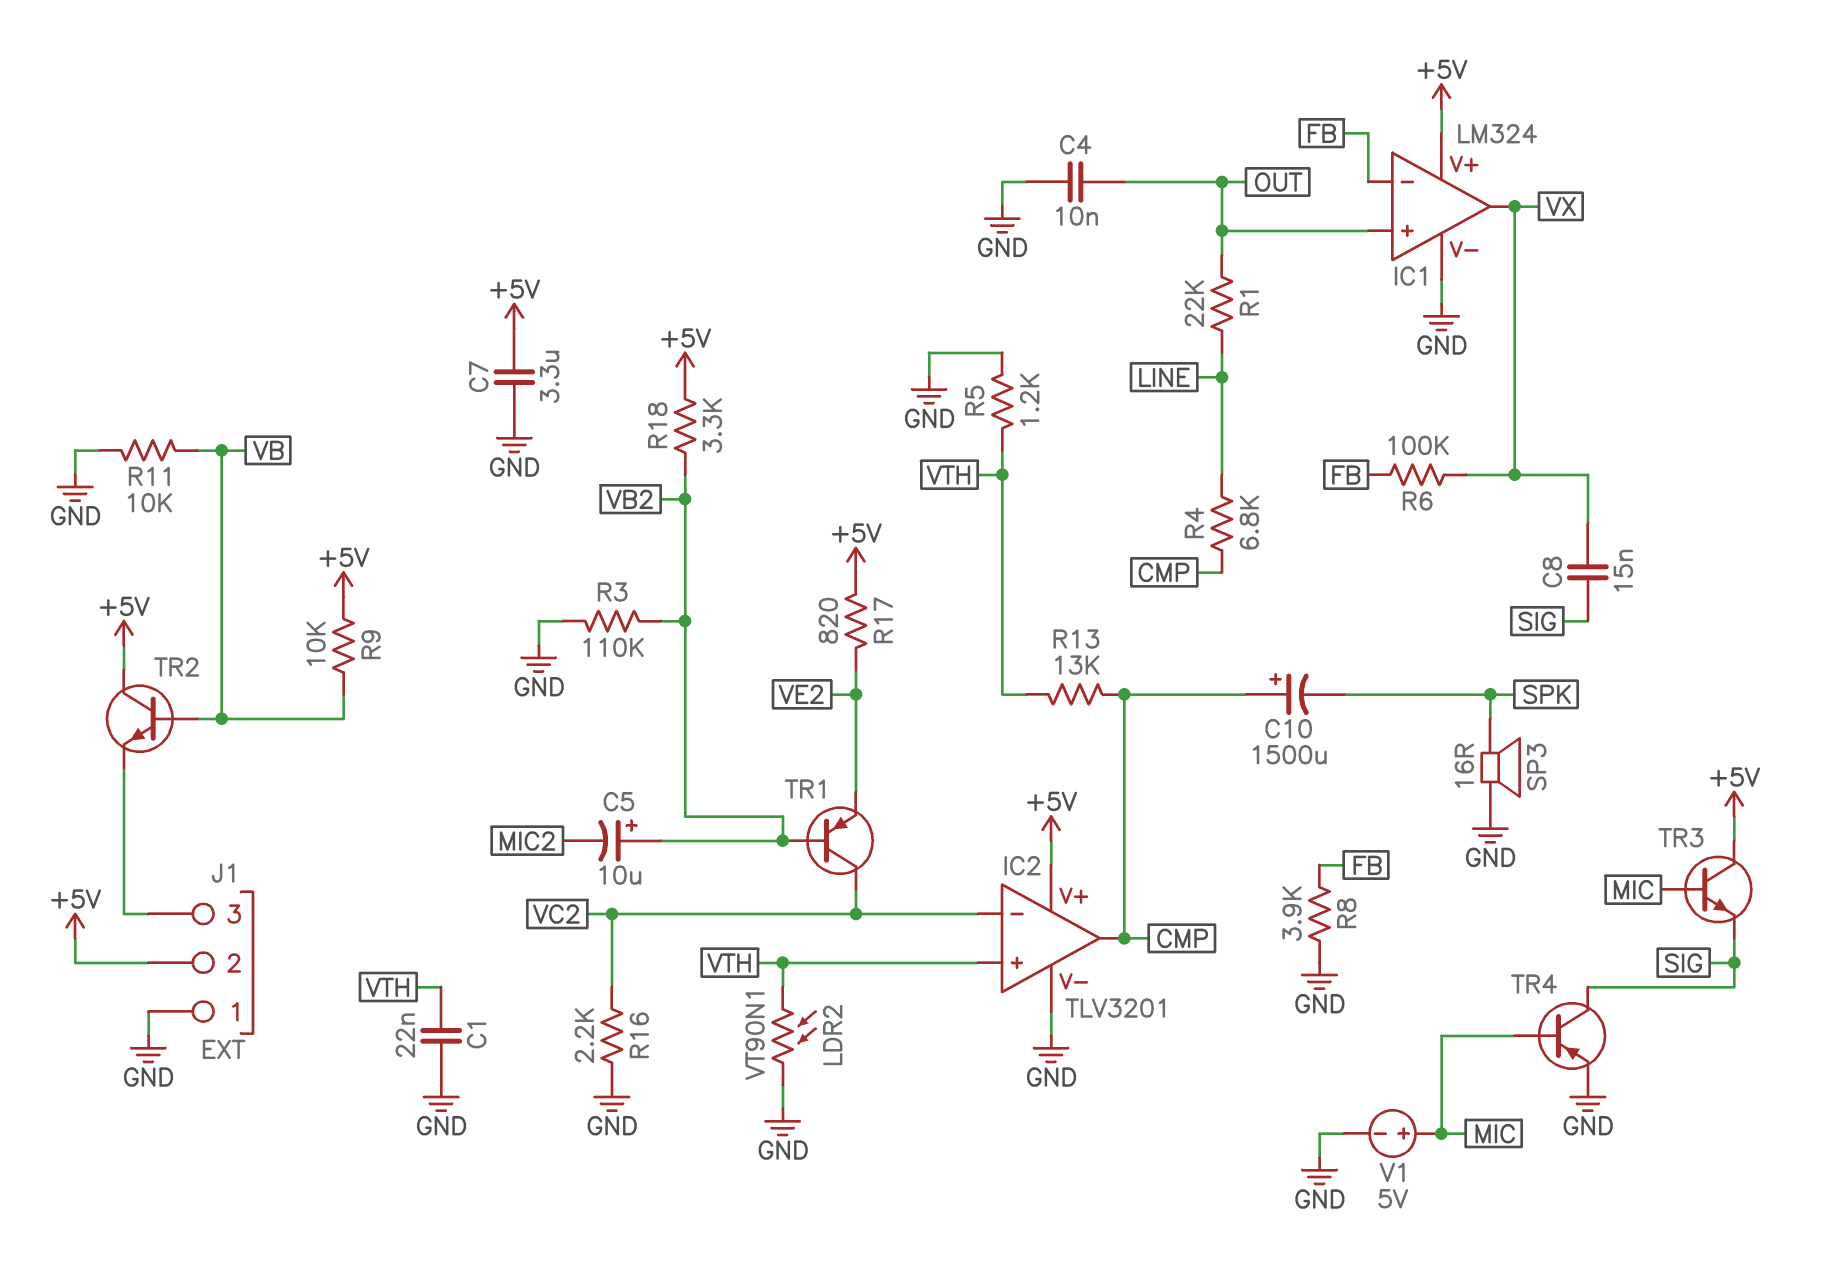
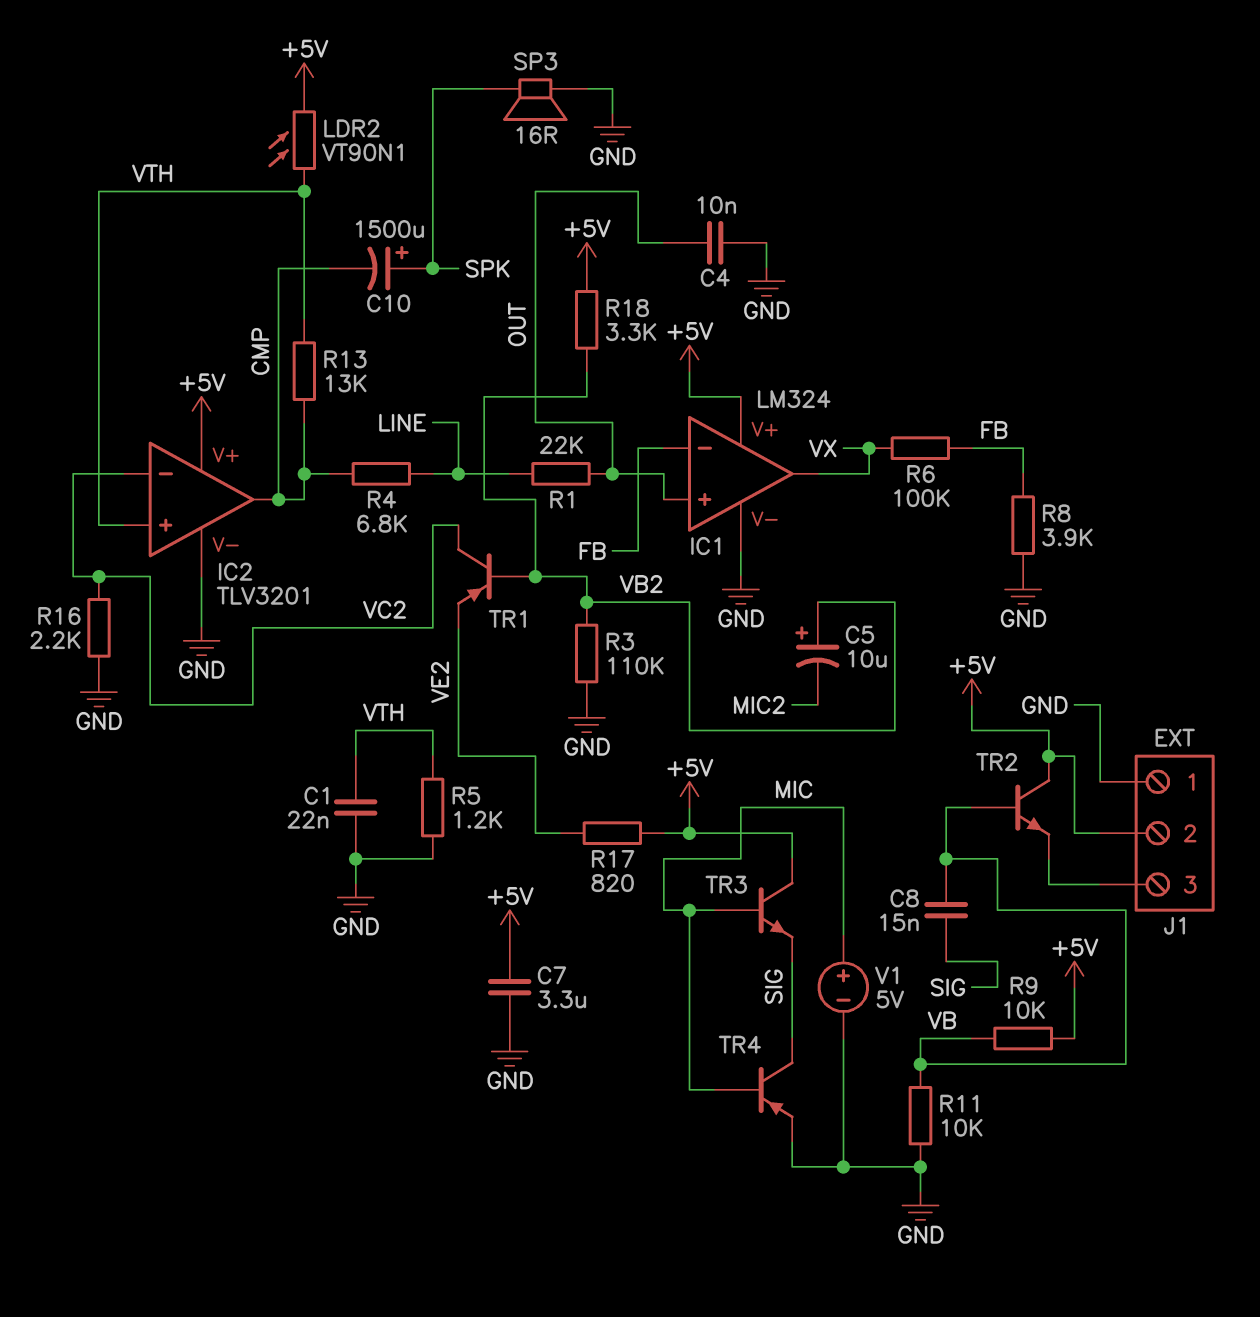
C8: 15nF (SIG, VX) -> 15nF (SIG, VB)
C10: 1500uF (plus CMP, minus SPK) -> 1500uF (plus SPK, minus CMP)
LDR2: VT90N1 (GND, VTH) -> VT90N1 (+5V, VTH)

